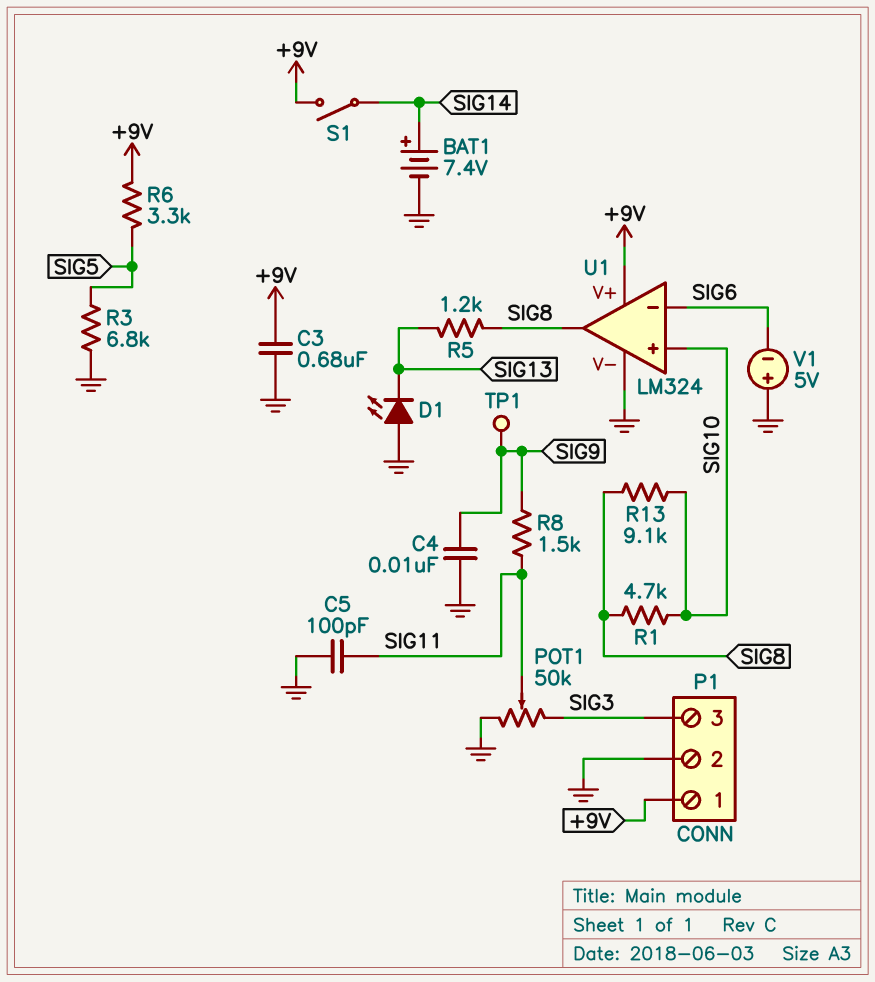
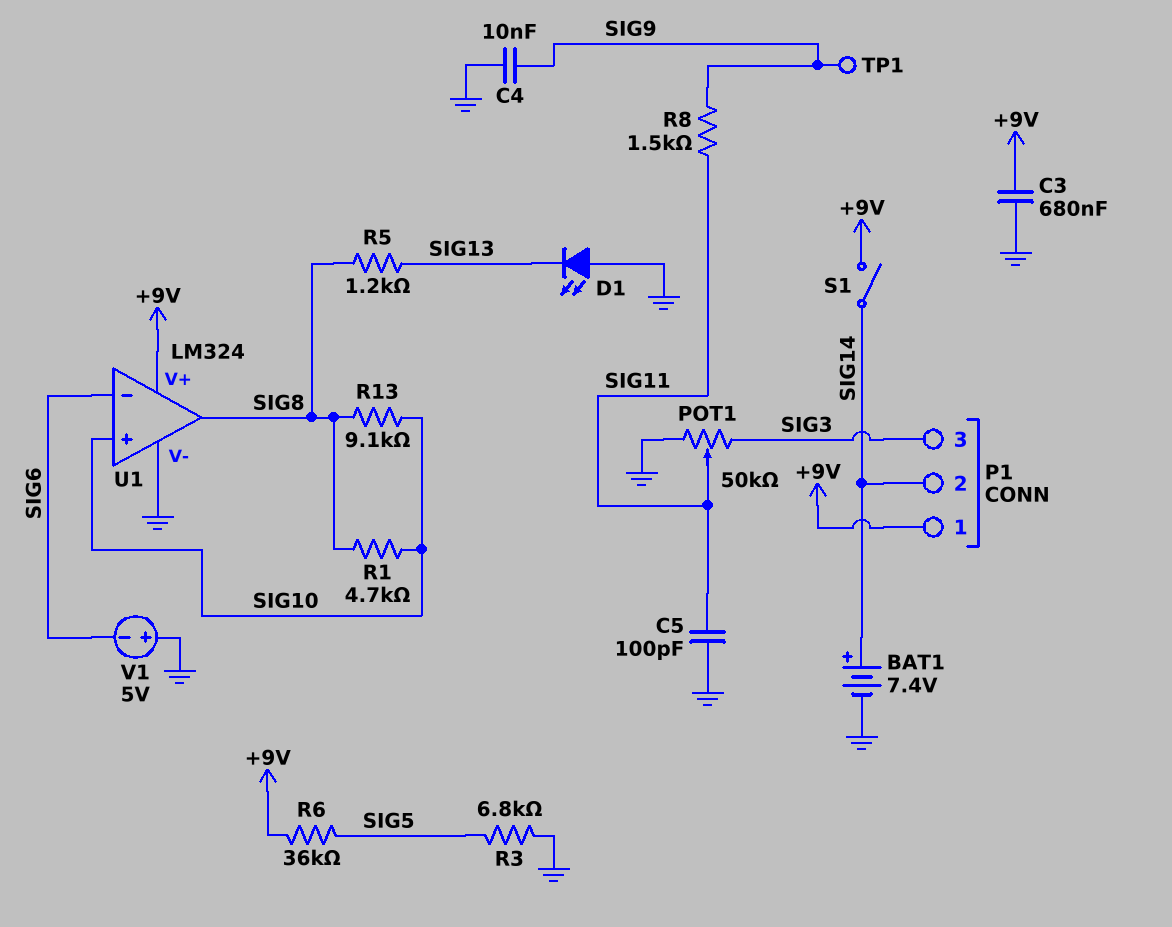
P1 pin 2: GND -> SIG14
R6: 3.3k (+9V, SIG5) -> 36k (+9V, SIG5)

